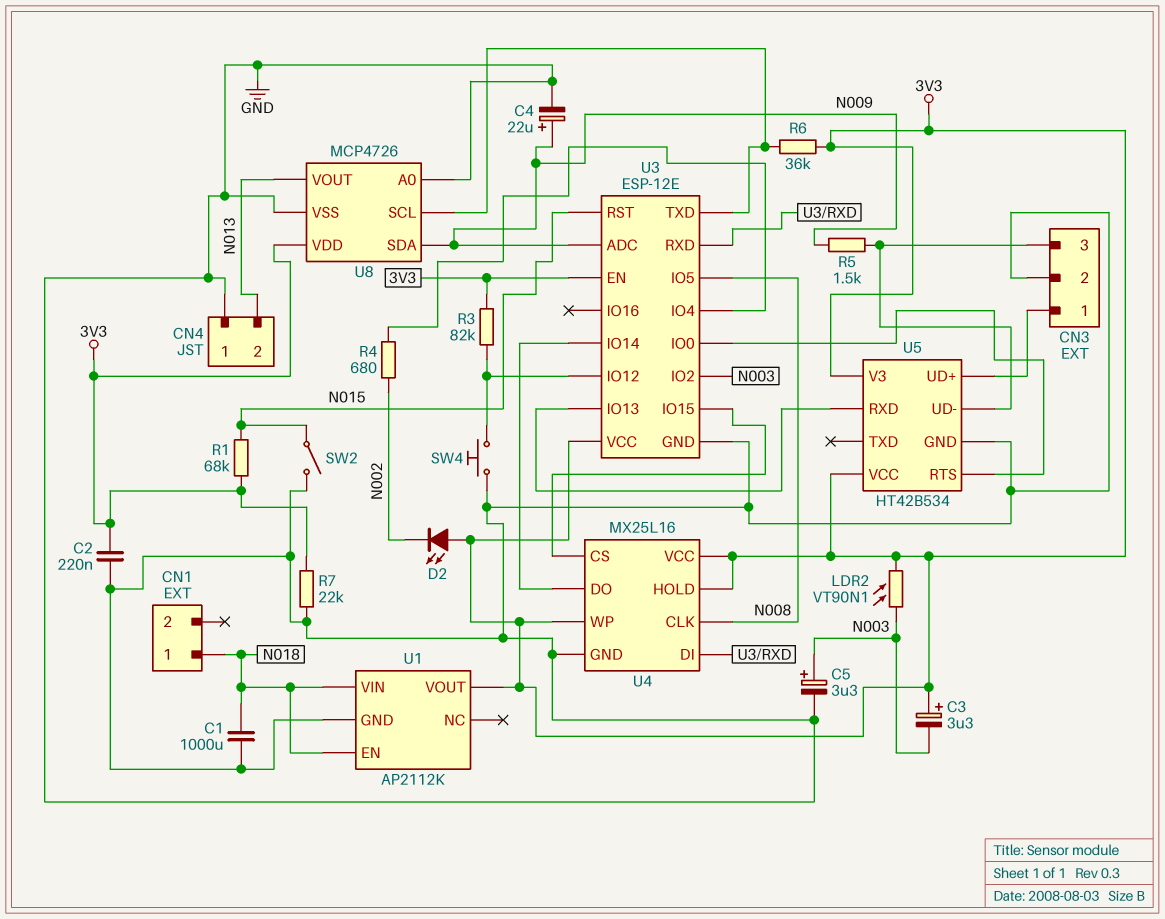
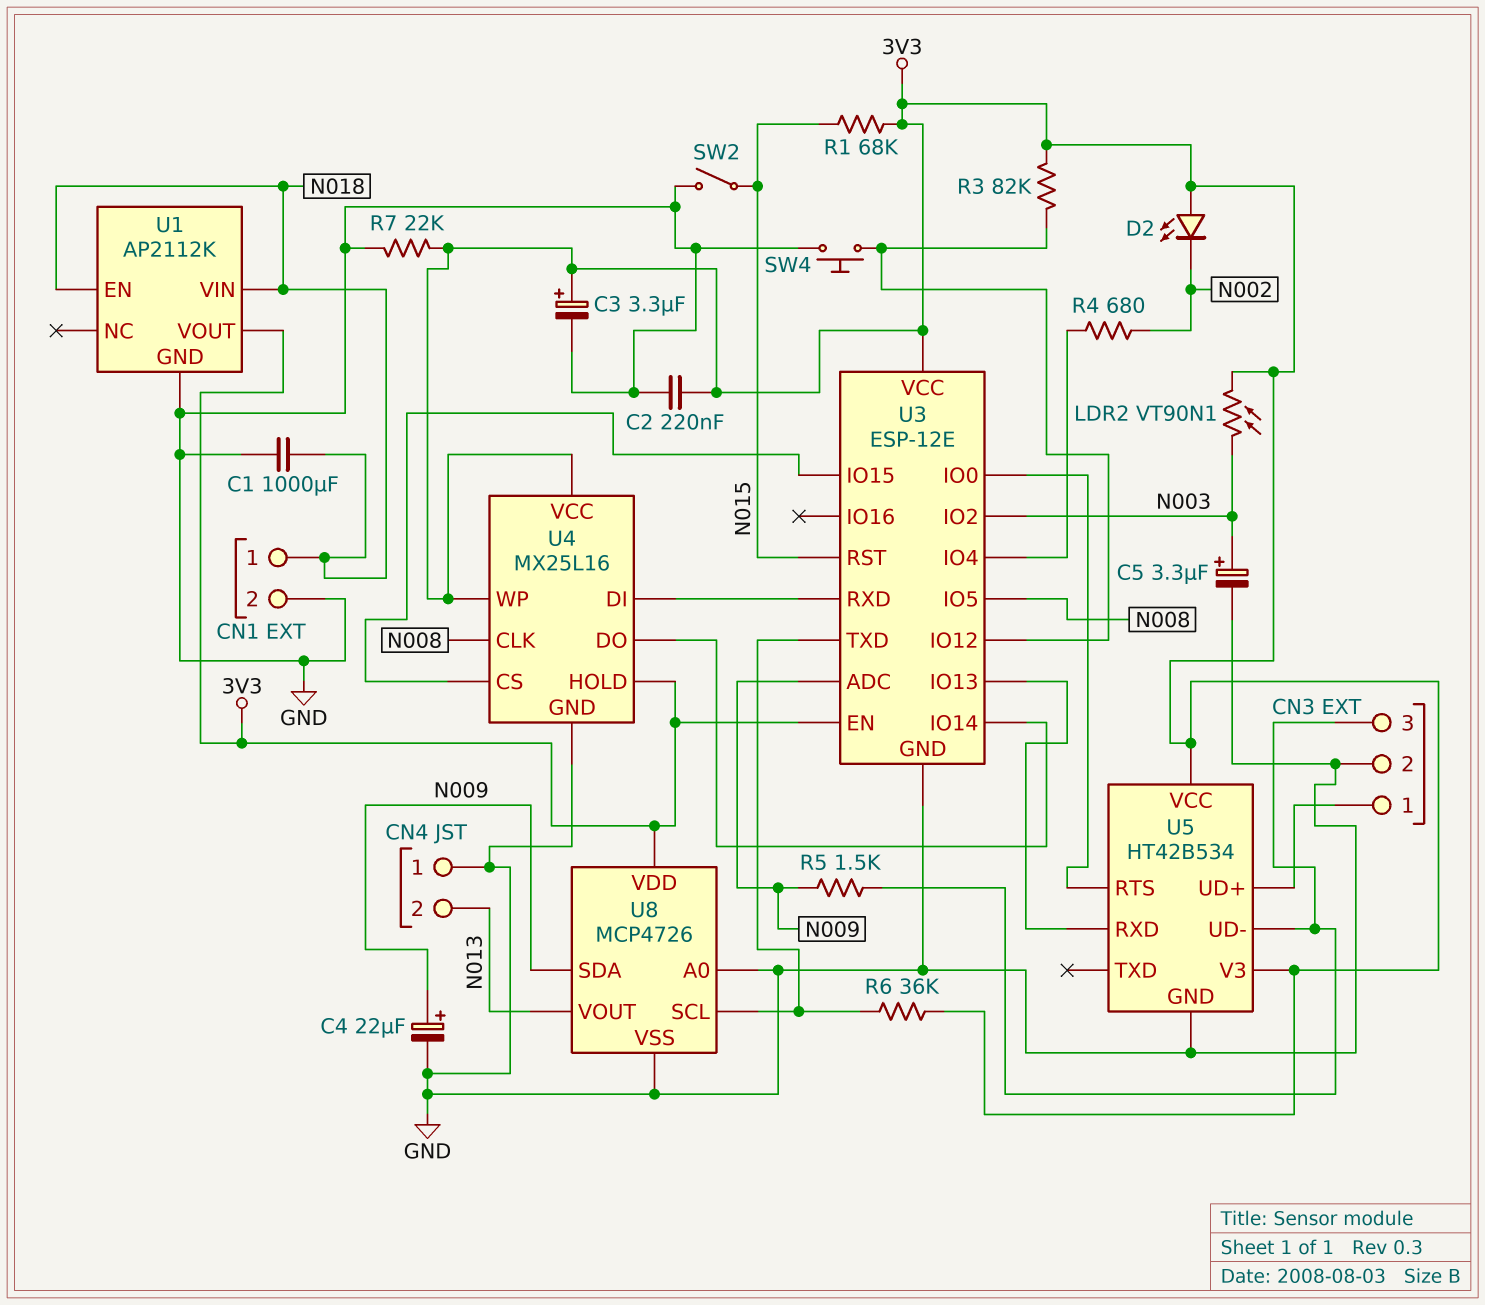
C3: 3.3uF (plus 3V3, minus N003) -> 3.3uF (plus 3V3, minus GND)
CN1 pin 2: none -> GND

